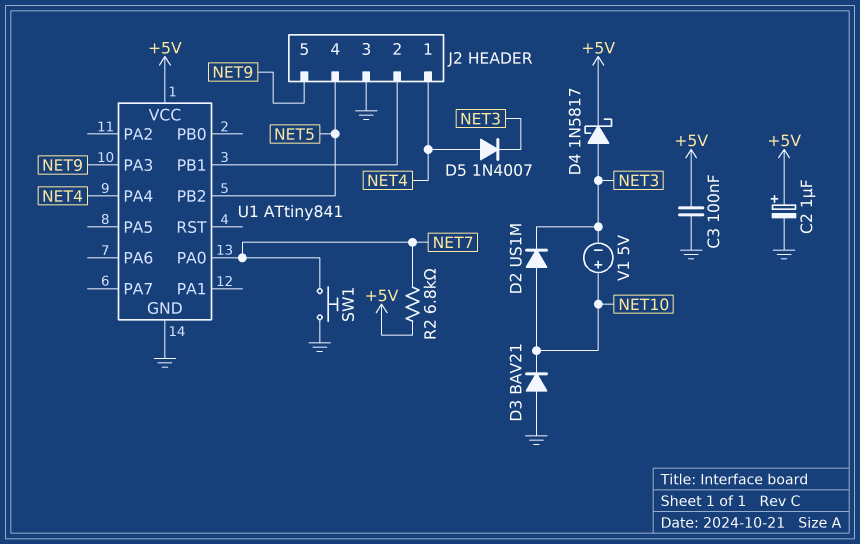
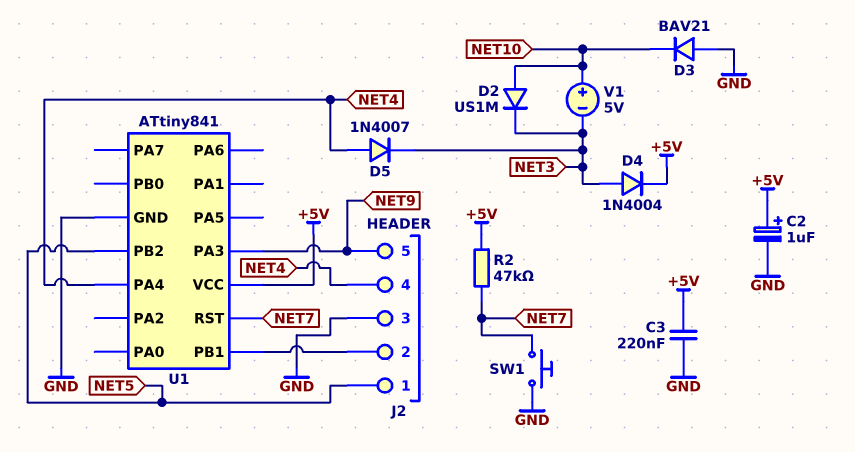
C3: 100nF (+5V, GND) -> 220nF (+5V, GND)
D4: schottky 1N5817 (A NET3, K +5V) -> diode 1N4004 (A NET3, K +5V)
J2 pin 1: NET4 -> NET5
J2 pin 4: NET5 -> NET4
R2: 6.8k (+5V, NET7) -> 47k (+5V, NET7)
U1 pin PA0: NET7 -> none
U1 pin RST: none -> NET7

